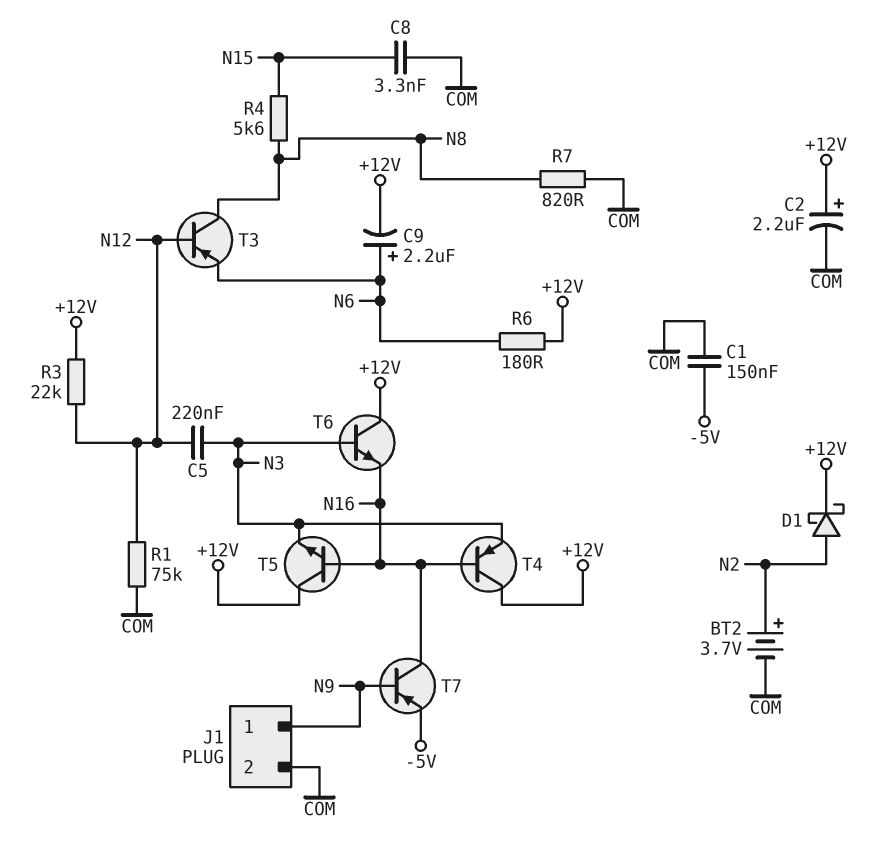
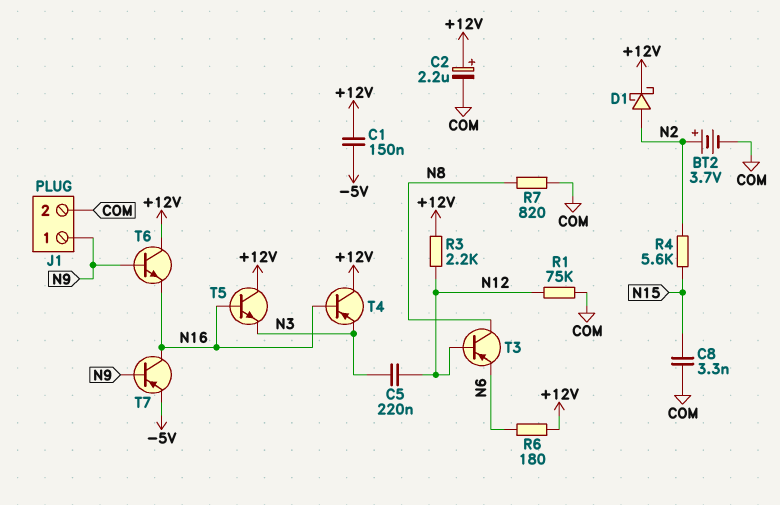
C1: 150nF (-5V, COM) -> 150nF (+12V, -5V)
C9: 2.2uF (plus N6, minus +12V) -> none
R3: 22k (+12V, N12) -> 2.2k (+12V, N12)
R4: 5.6k (N8, N15) -> 5.6k (N2, N15)
T6: NPN (B N3, C +12V, E N16) -> NPN (B N9, C +12V, E N16)

